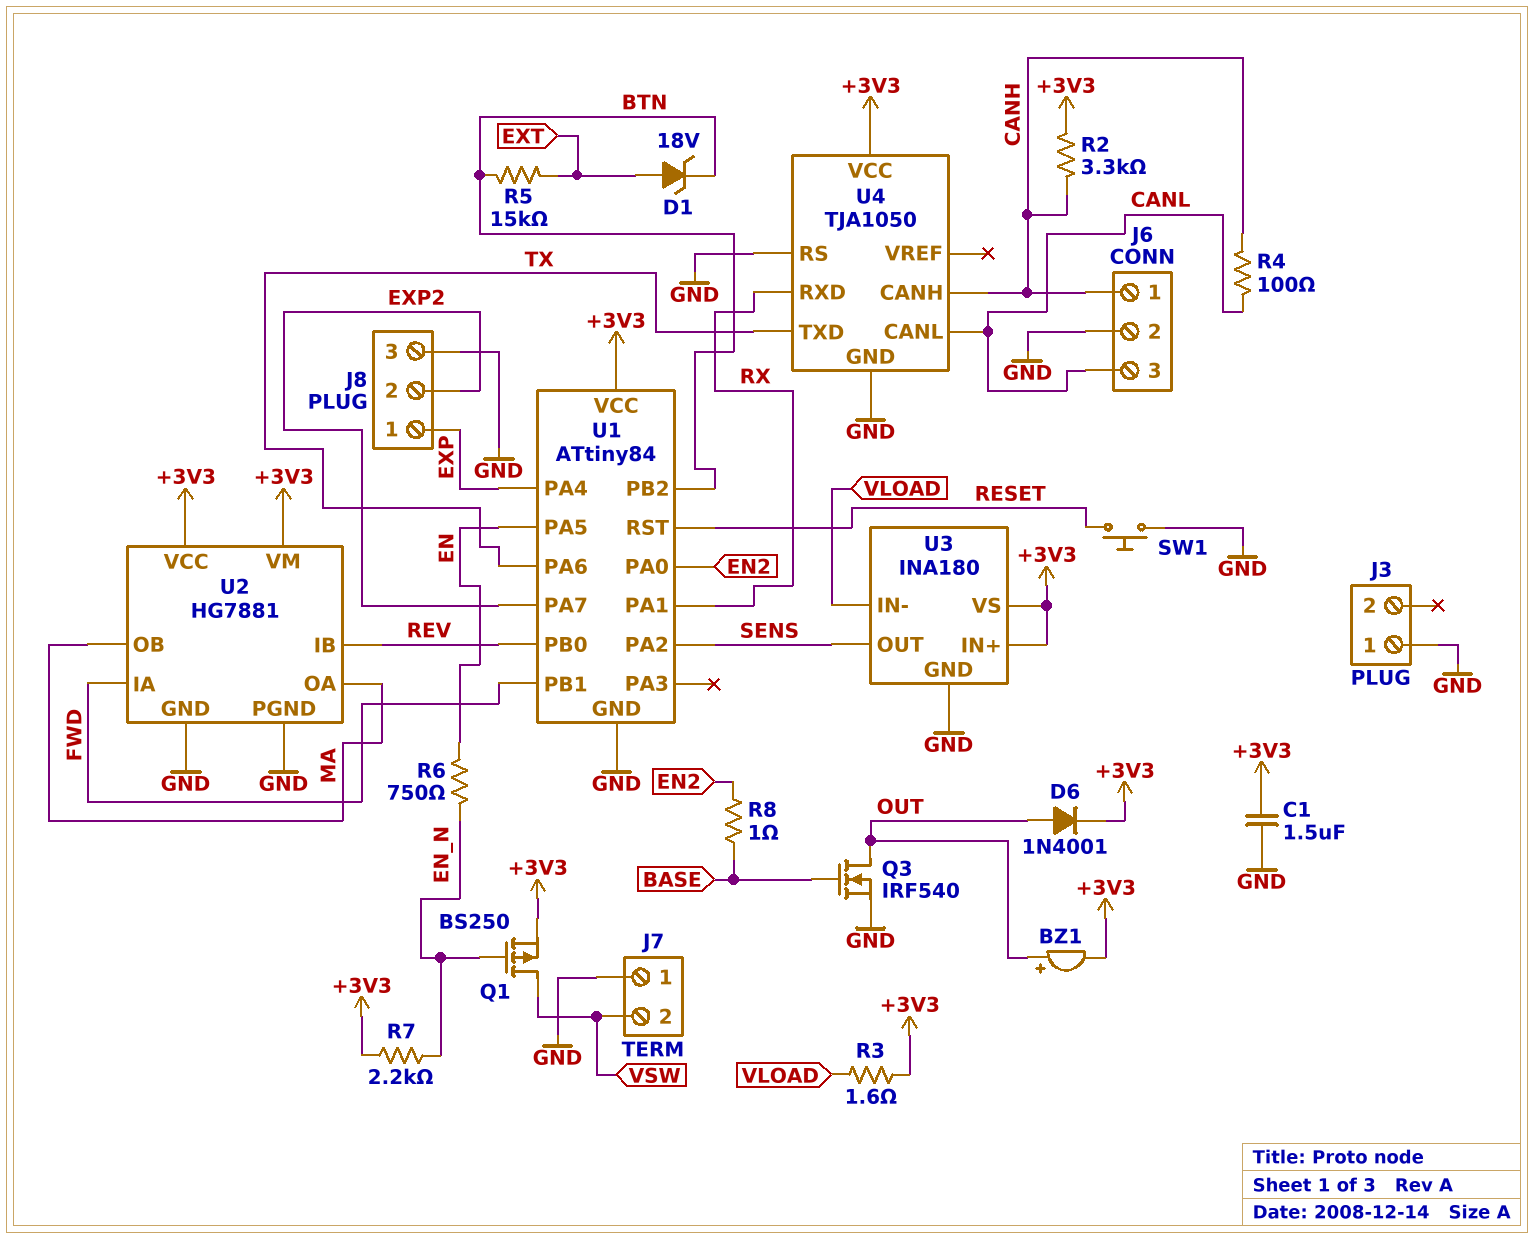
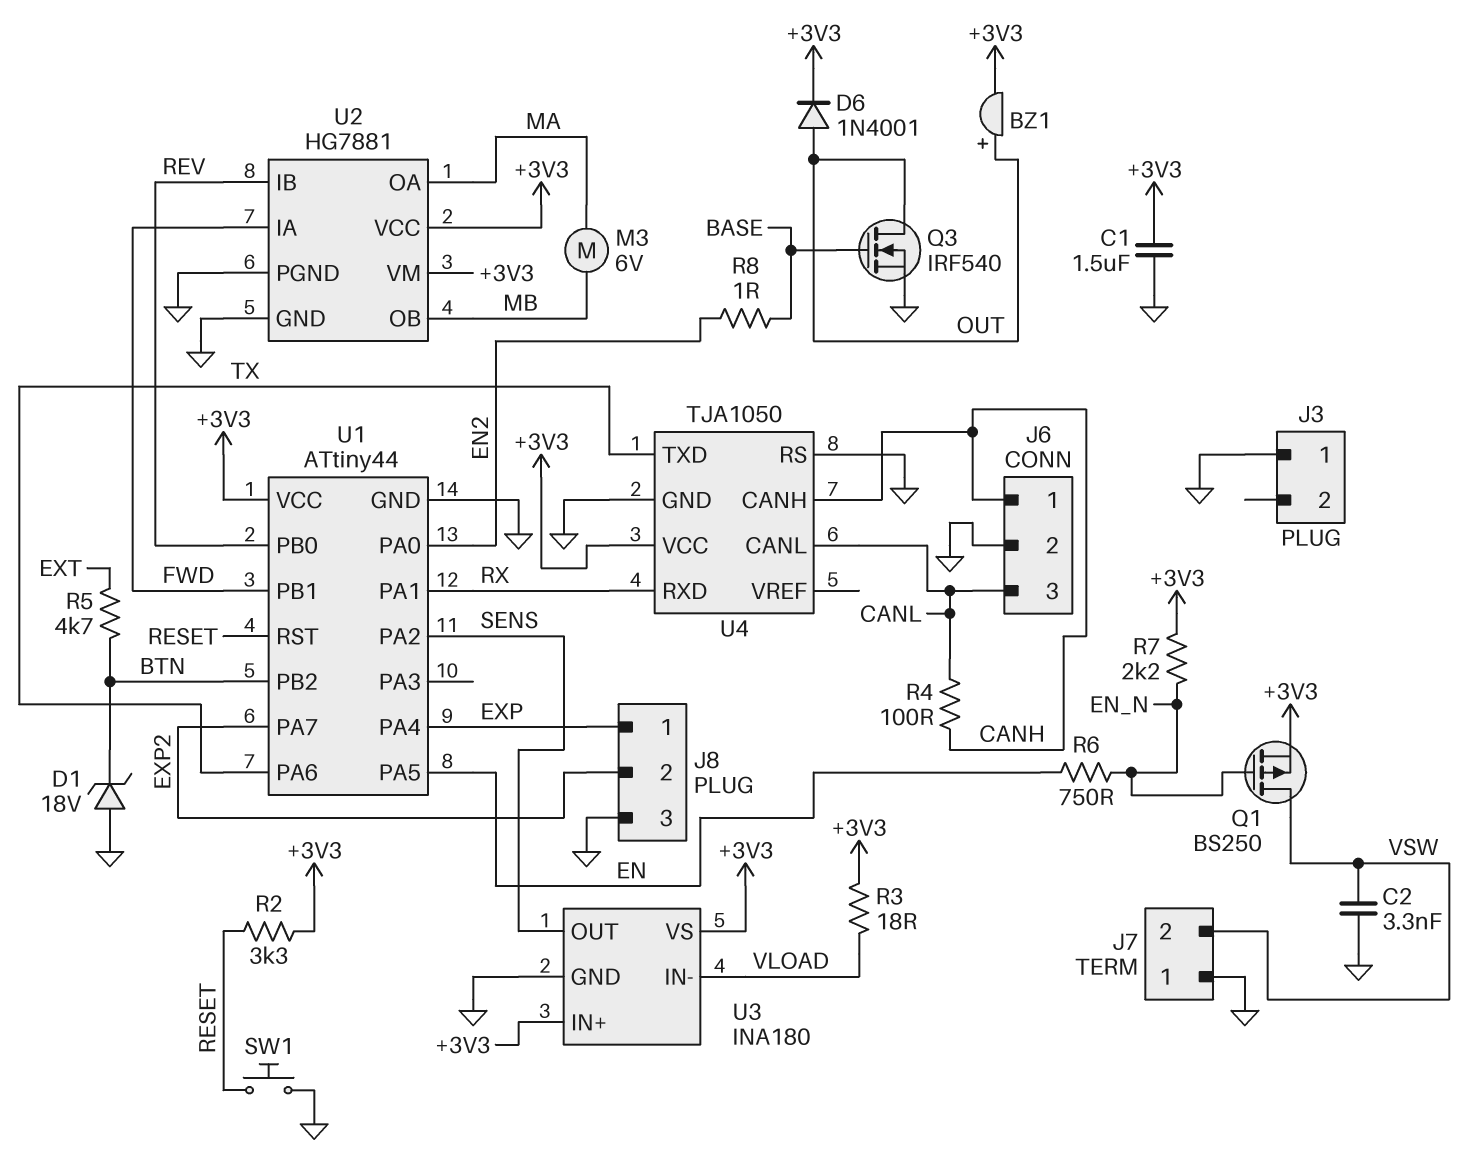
C2: none -> 3.3nF (GND, VSW)
D1: zener 18V (A EXT, K BTN) -> zener 18V (A GND, K BTN)
M3: none -> motor 6V (MA, MB)
R2: 3.3k (+3V3, CANH) -> 3.3k (+3V3, RESET)
R3: 1.6 (+3V3, VLOAD) -> 18 (+3V3, VLOAD)
R5: 15k (BTN, EXT) -> 4.7k (BTN, EXT)
U1: ATtiny84 -> ATtiny44
U2 pin OB: MA -> MB

